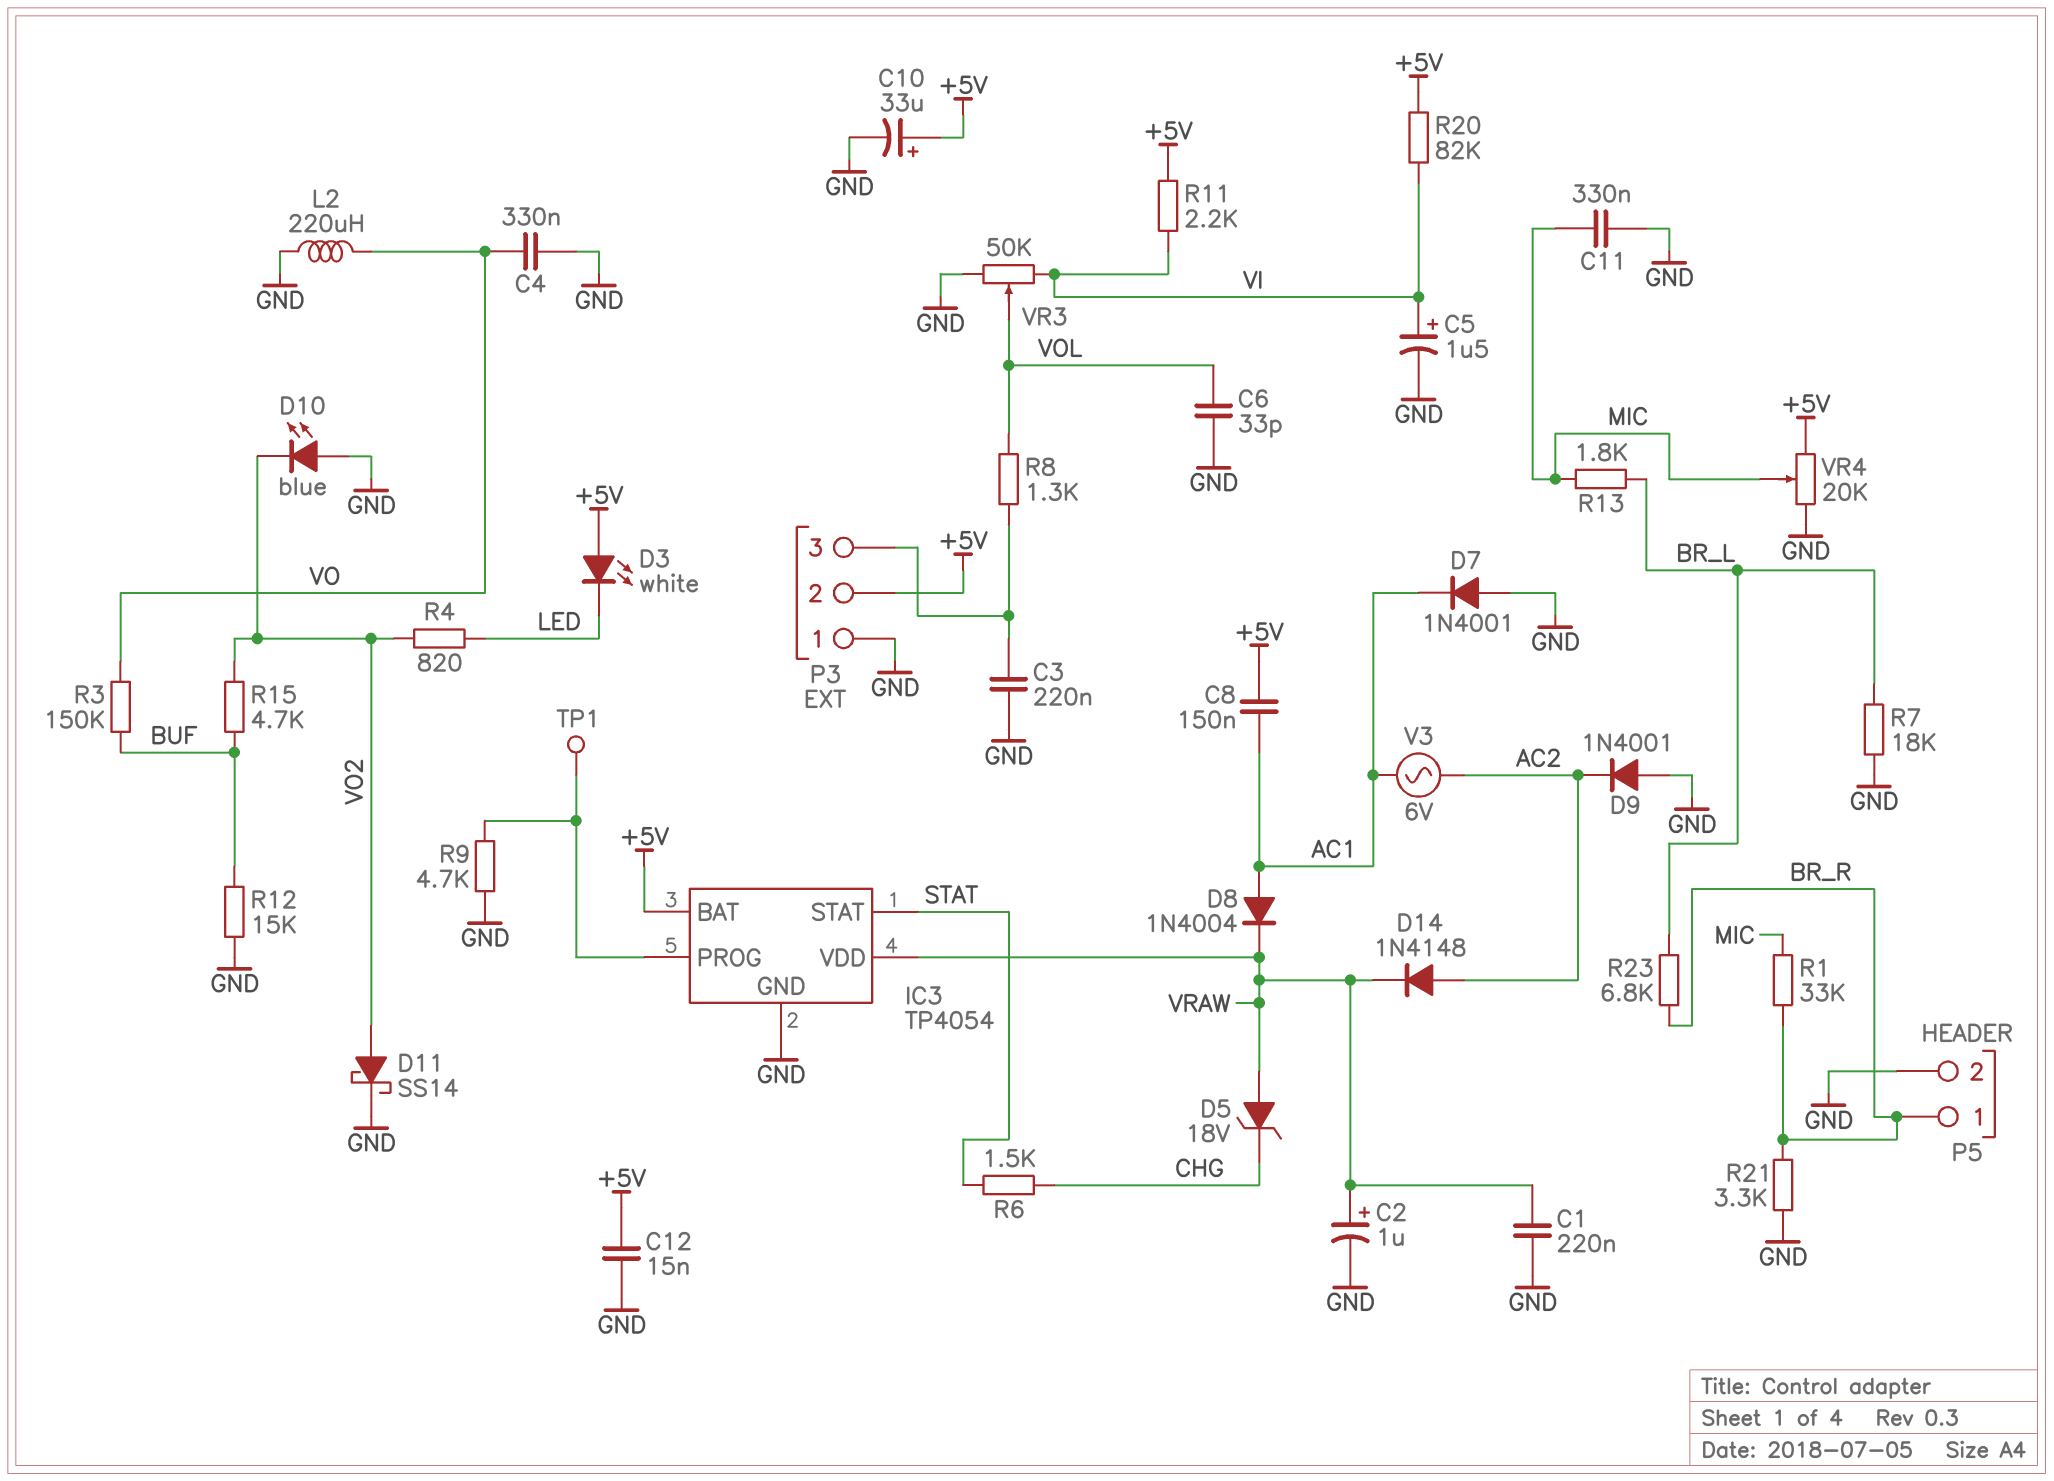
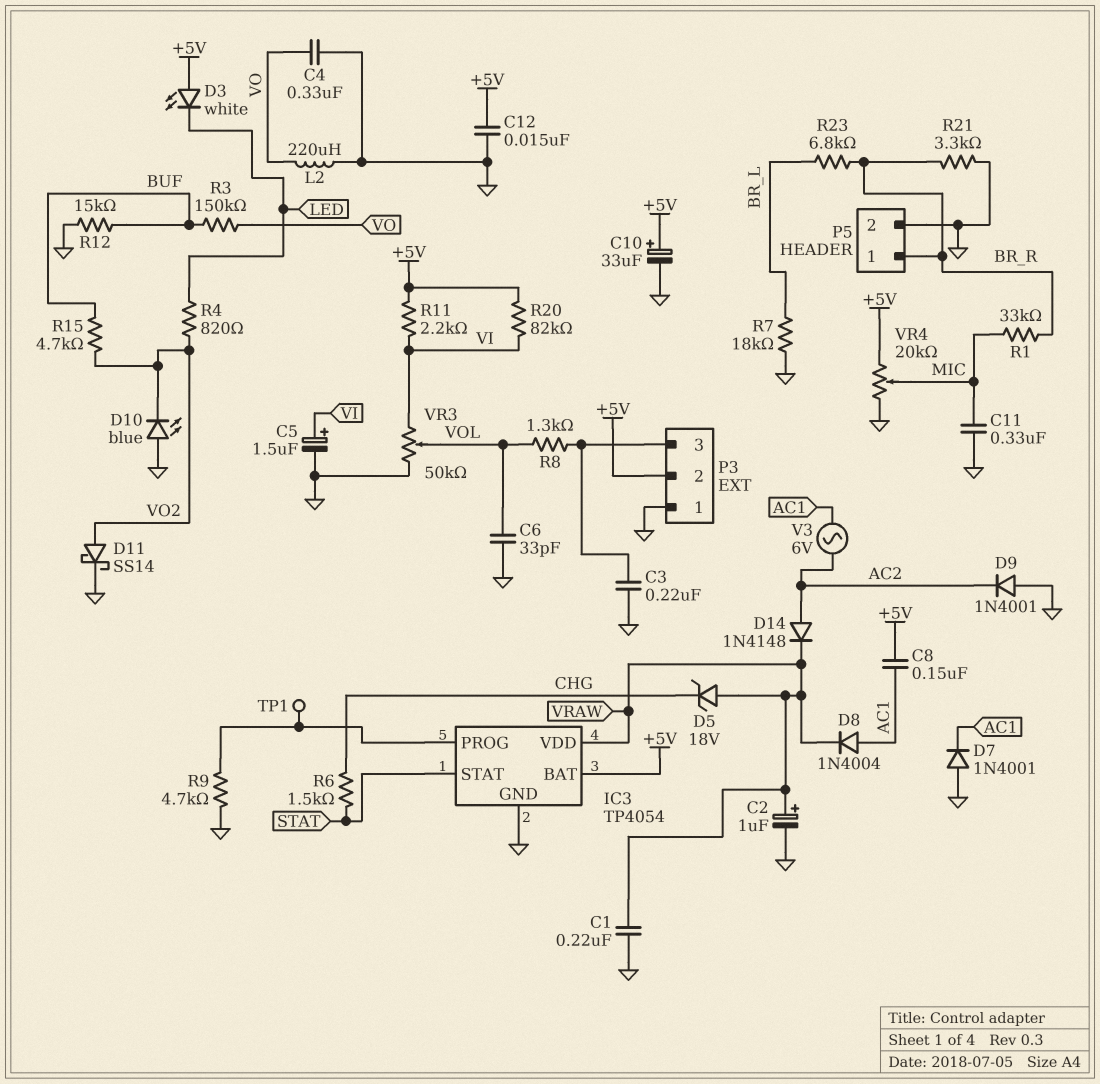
R13: 1.8k (BR_L, MIC) -> none

